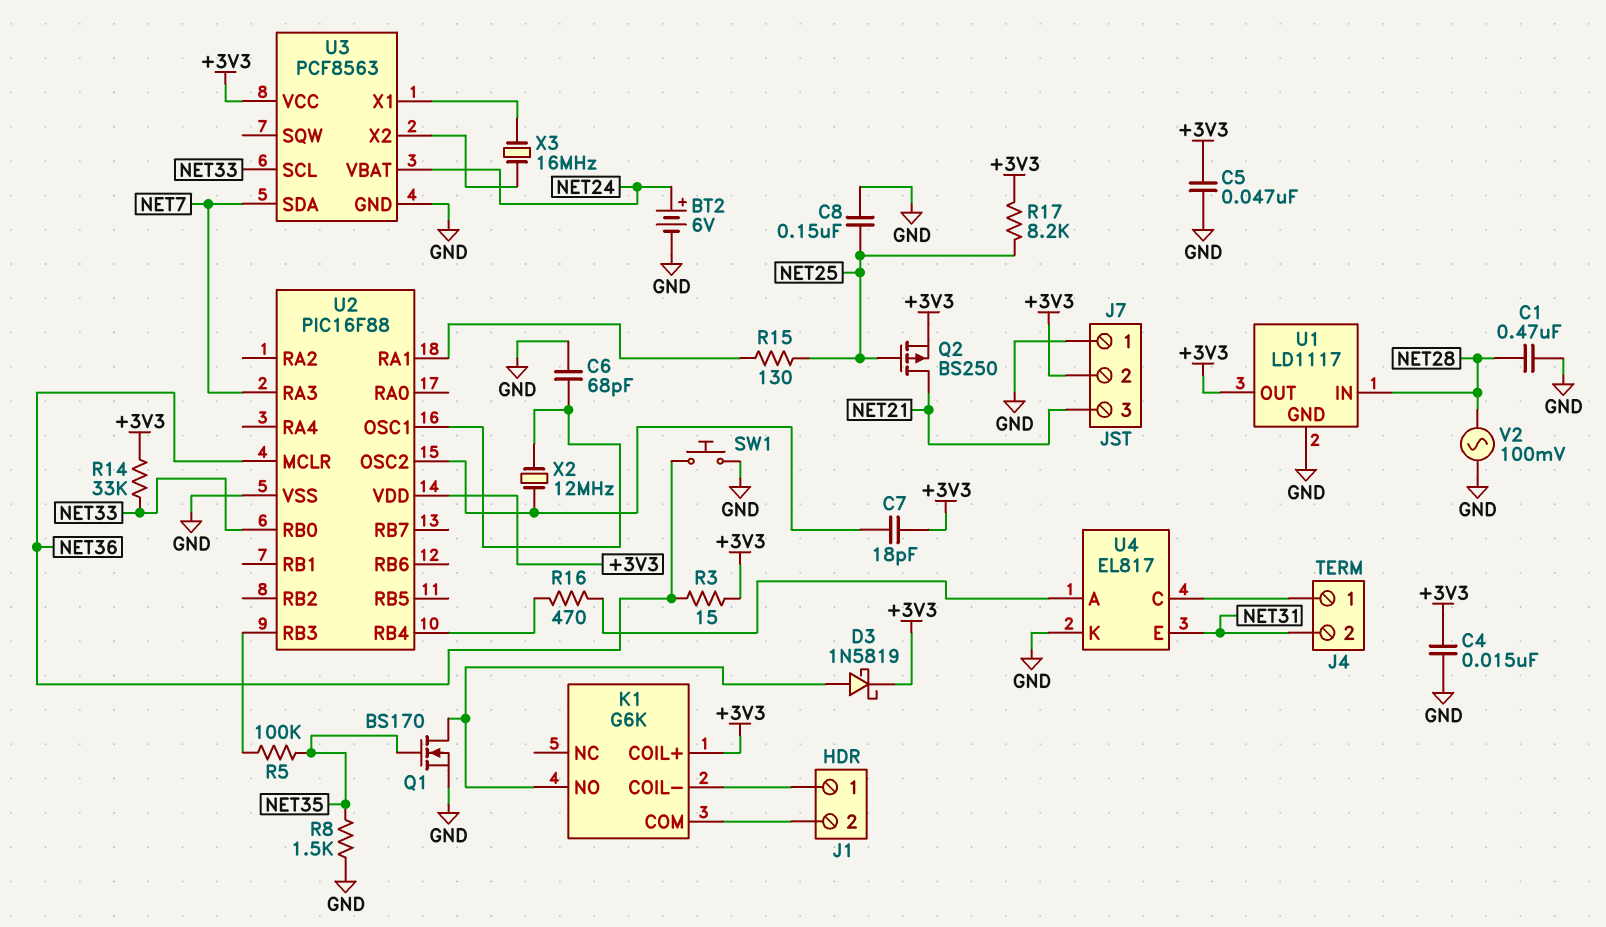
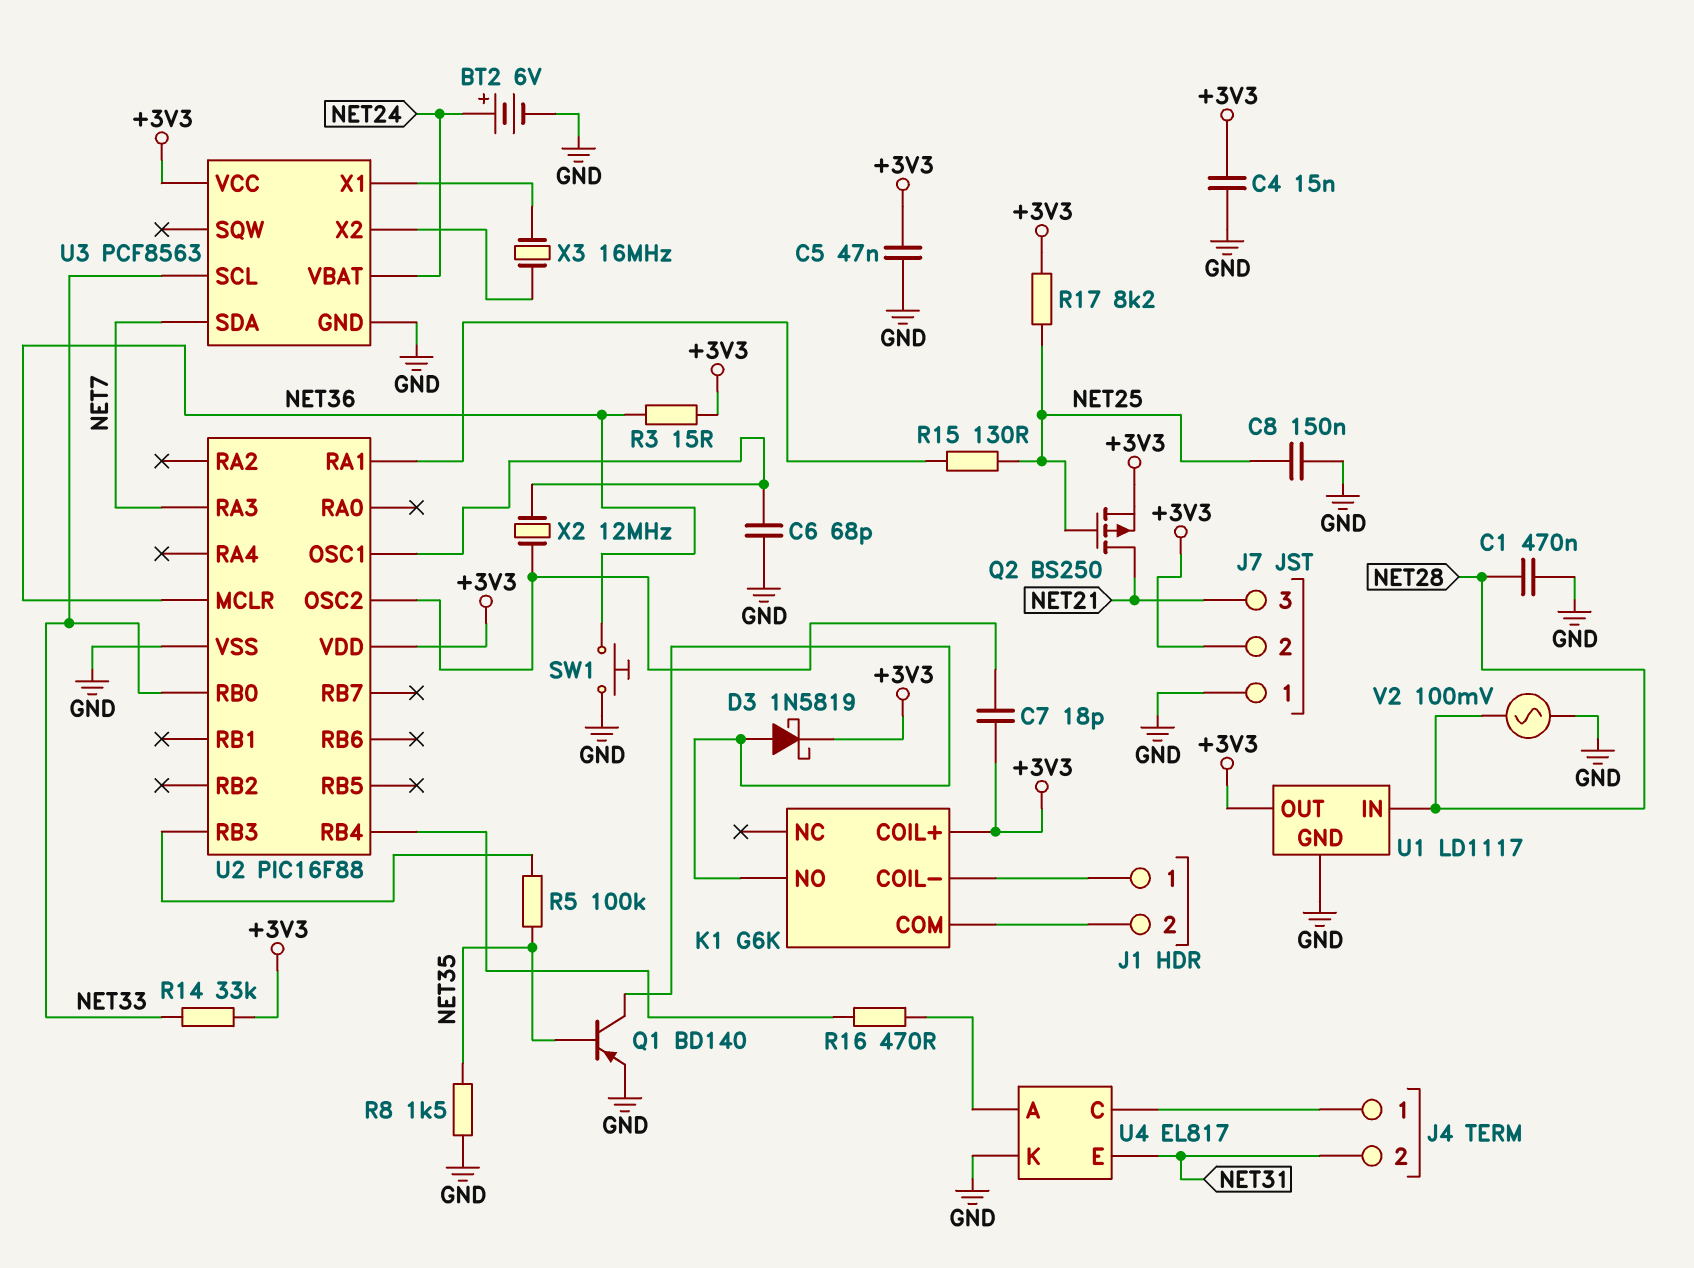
Q1: NMOS BS170 (G NET35, D K1/NO, S GND) -> PNP BD140 (B NET35, C K1/NO, E GND)

